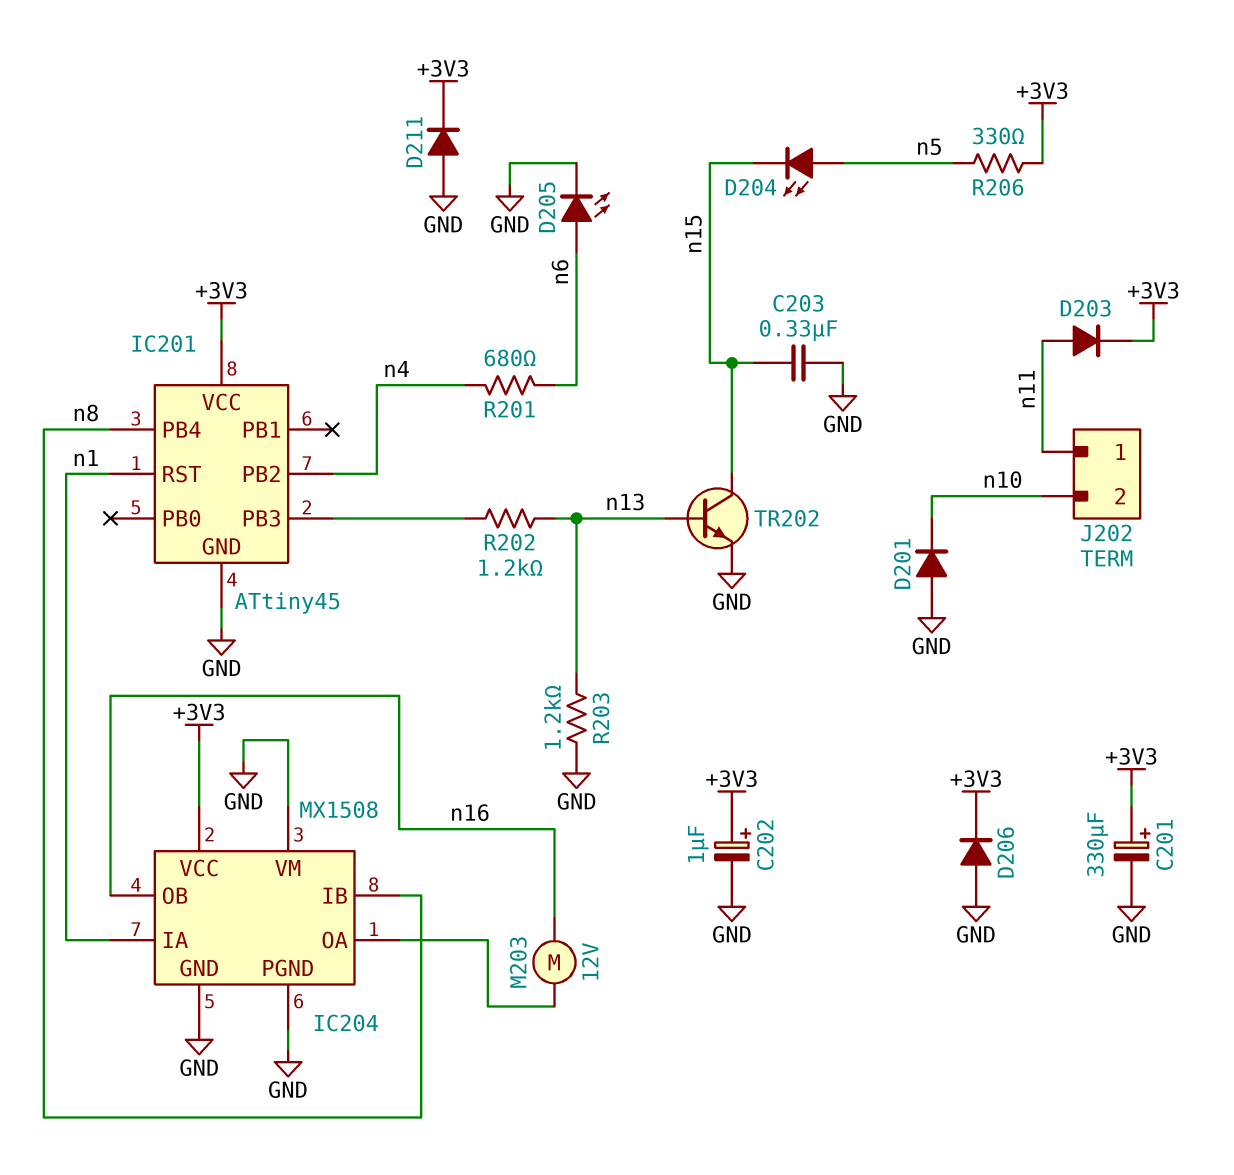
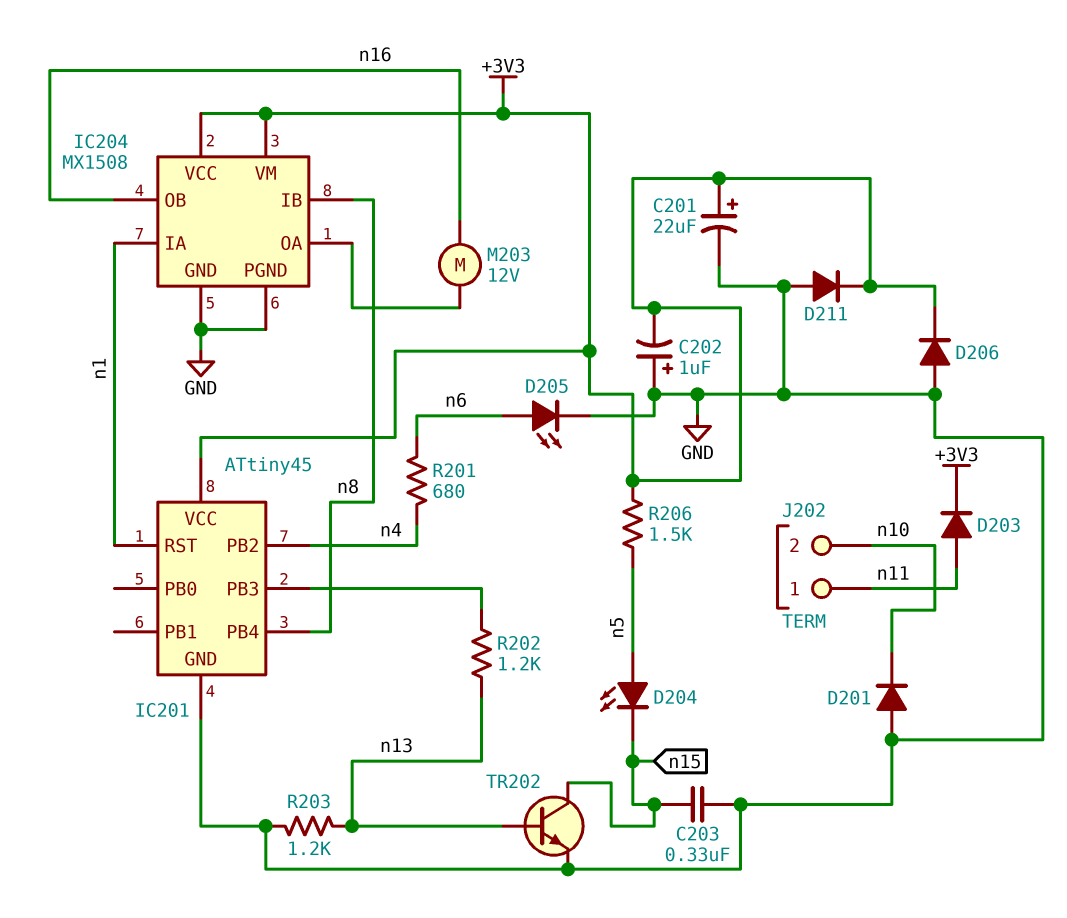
C201: 330uF (plus +3V3, minus GND) -> 22uF (plus +3V3, minus GND)
C202: 1uF (plus +3V3, minus GND) -> 1uF (plus GND, minus +3V3)
IC204 pin VM: GND -> +3V3
R206: 330 (+3V3, n5) -> 1.5k (+3V3, n5)

